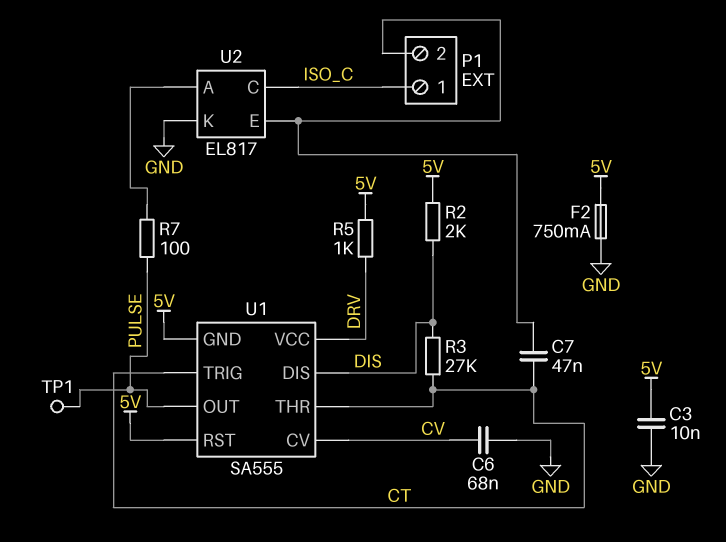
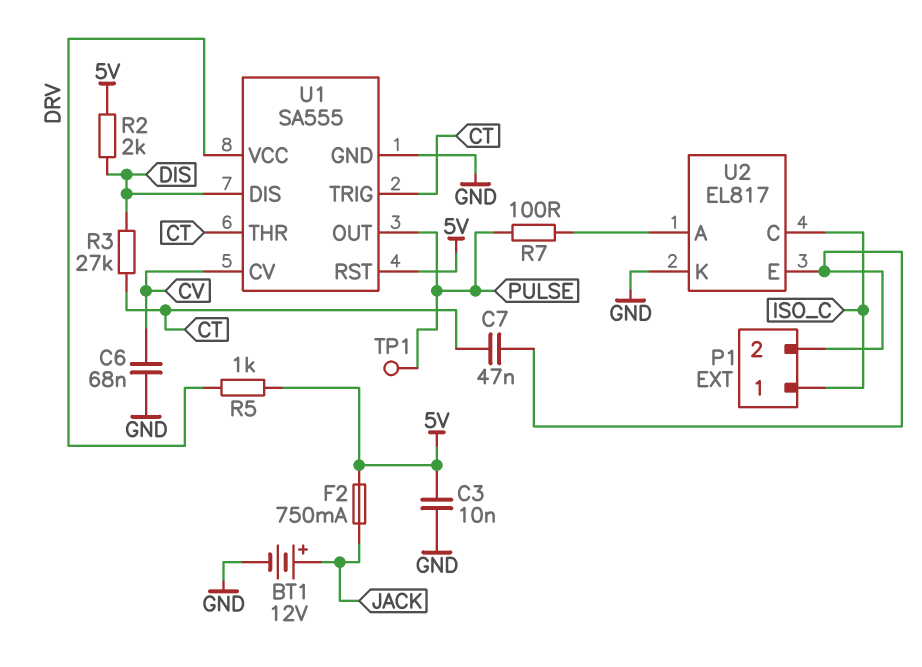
BT1: none -> 12V (plus JACK, minus GND)
F2: 750mA (5V, GND) -> 750mA (5V, JACK)
U1 pin GND: 5V -> GND

